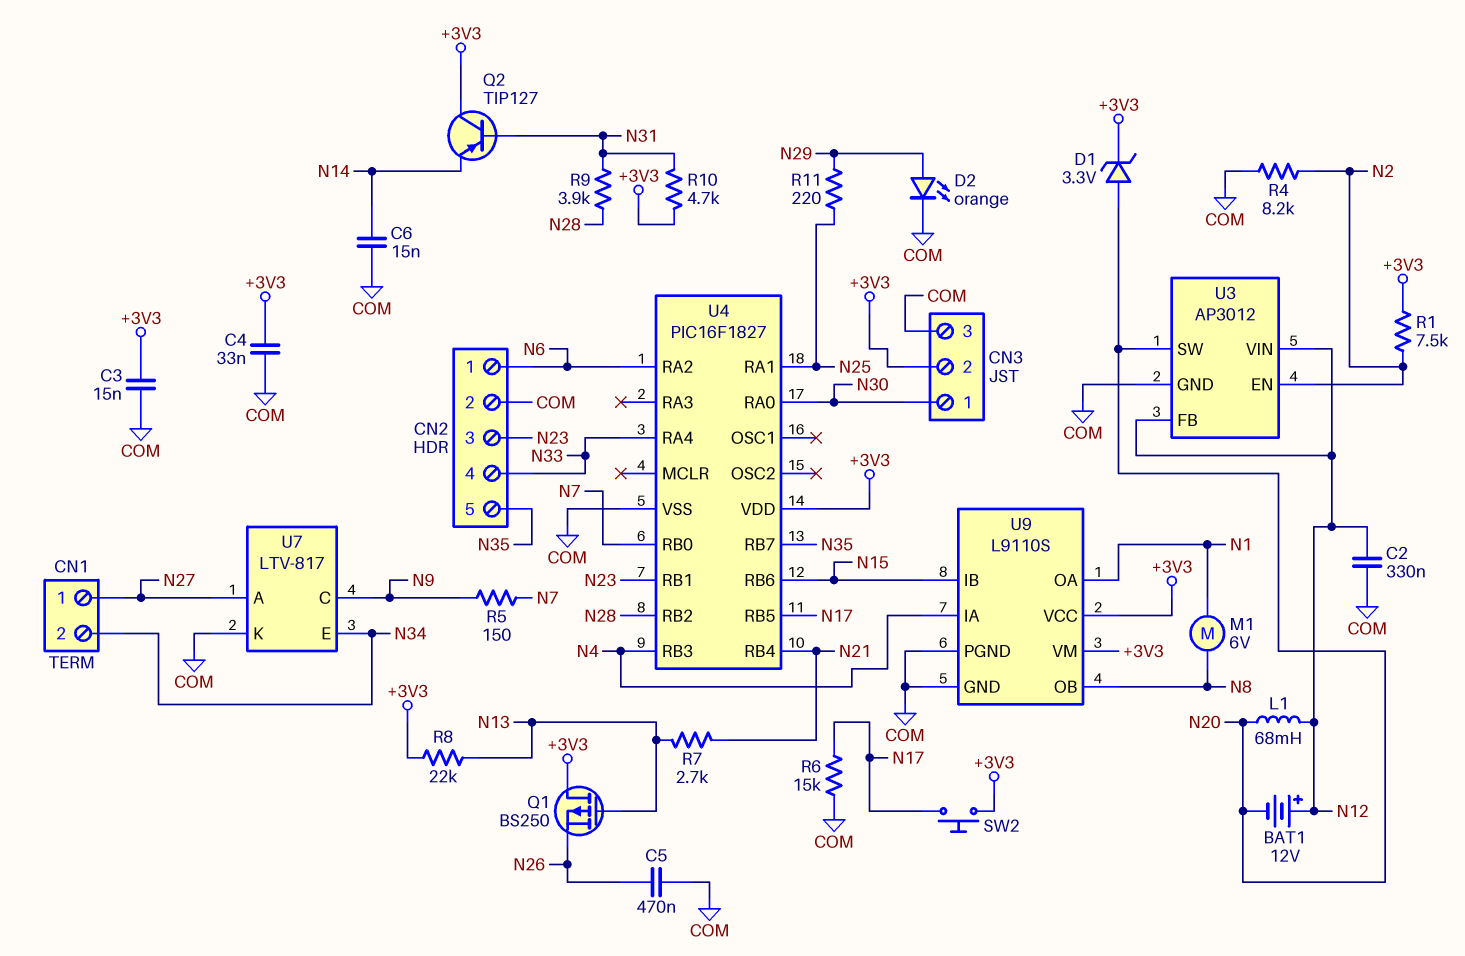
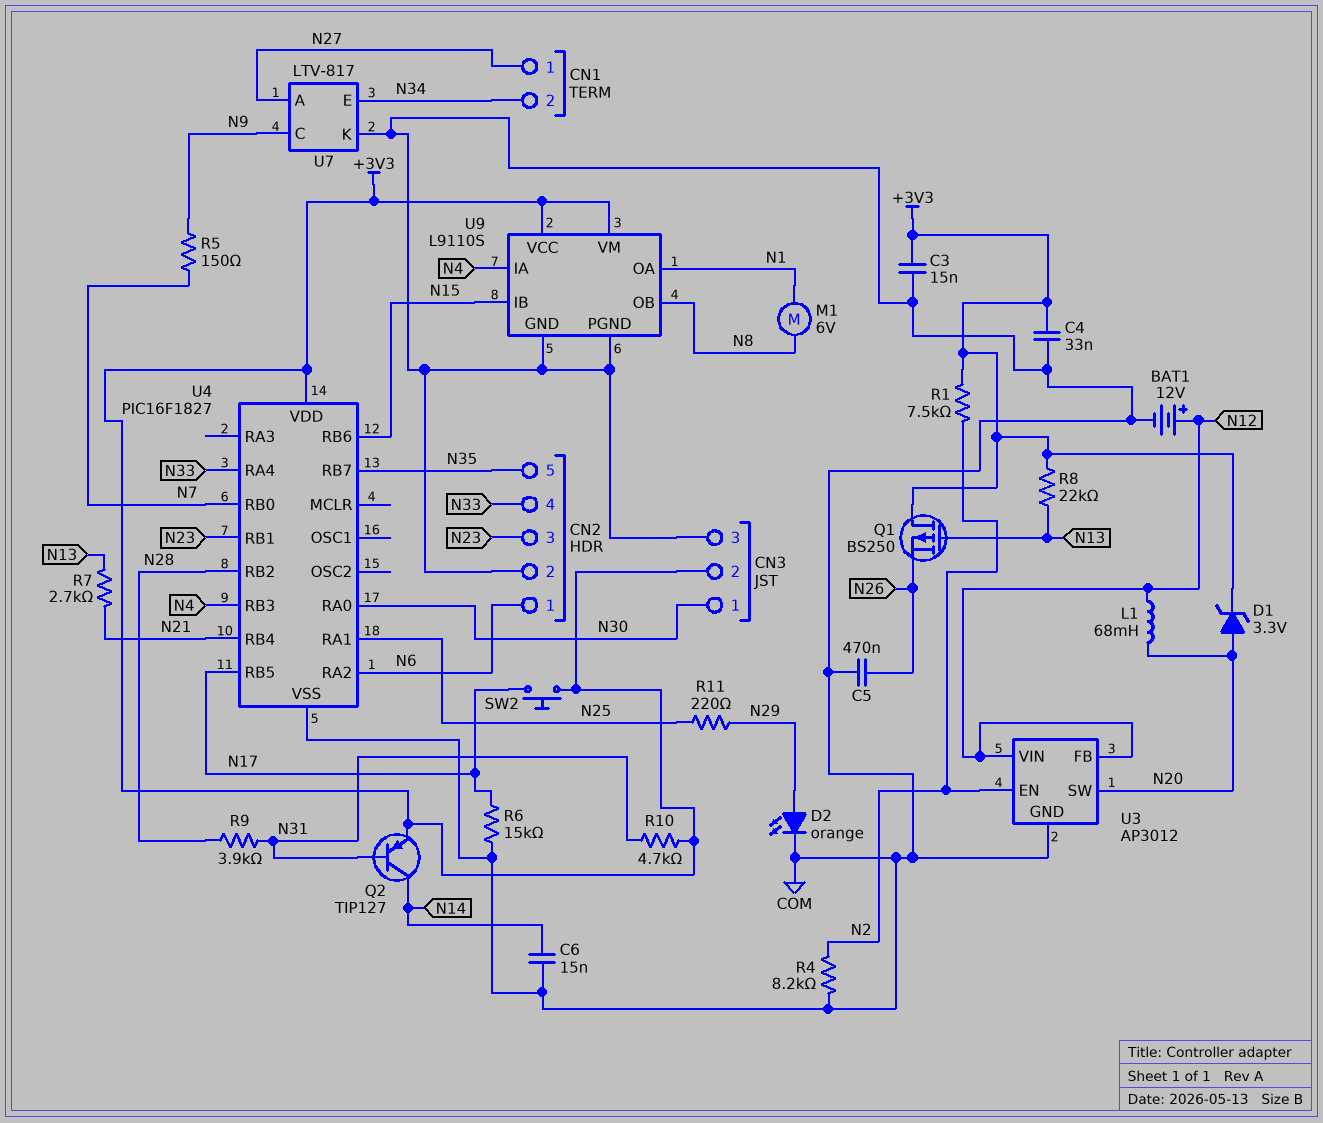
BAT1: 12V (plus N12, minus N20) -> 12V (plus N12, minus COM)
C2: 330nF (COM, N12) -> none
Q2: PNP TIP127 (B N31, C +3V3, E N14) -> PNP TIP127 (B N31, C N14, E +3V3)

